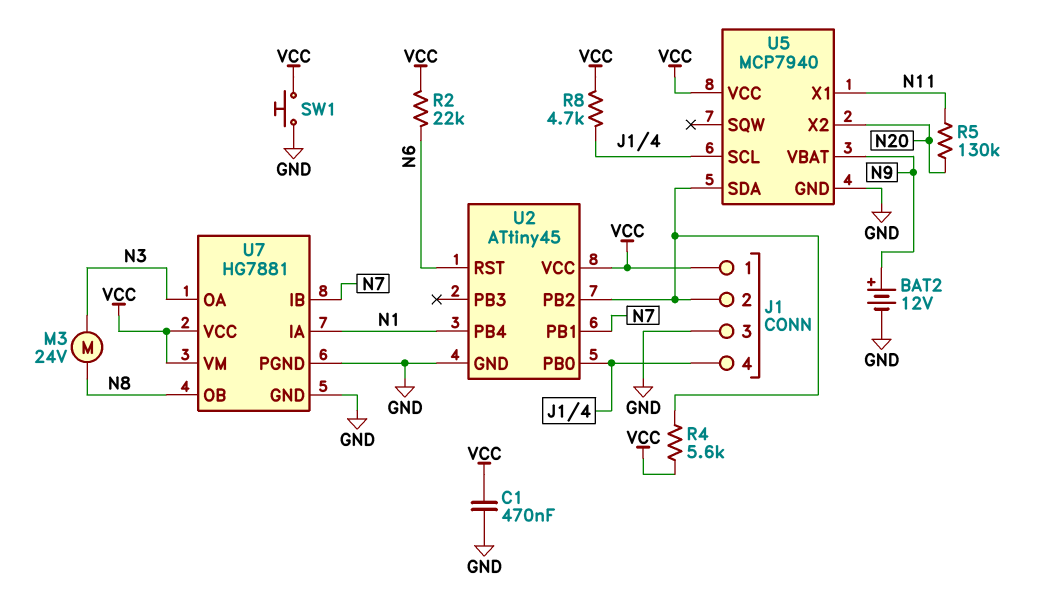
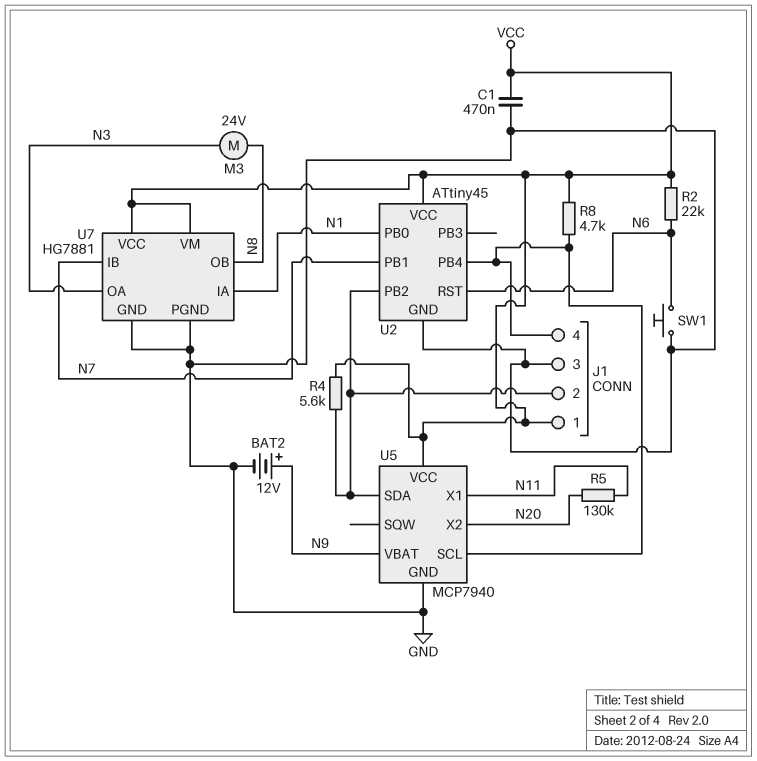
SW1: button (GND, VCC) -> button (GND, N6)
U2 pin PB0: J1/4 -> N1
U2 pin PB4: N1 -> J1/4

